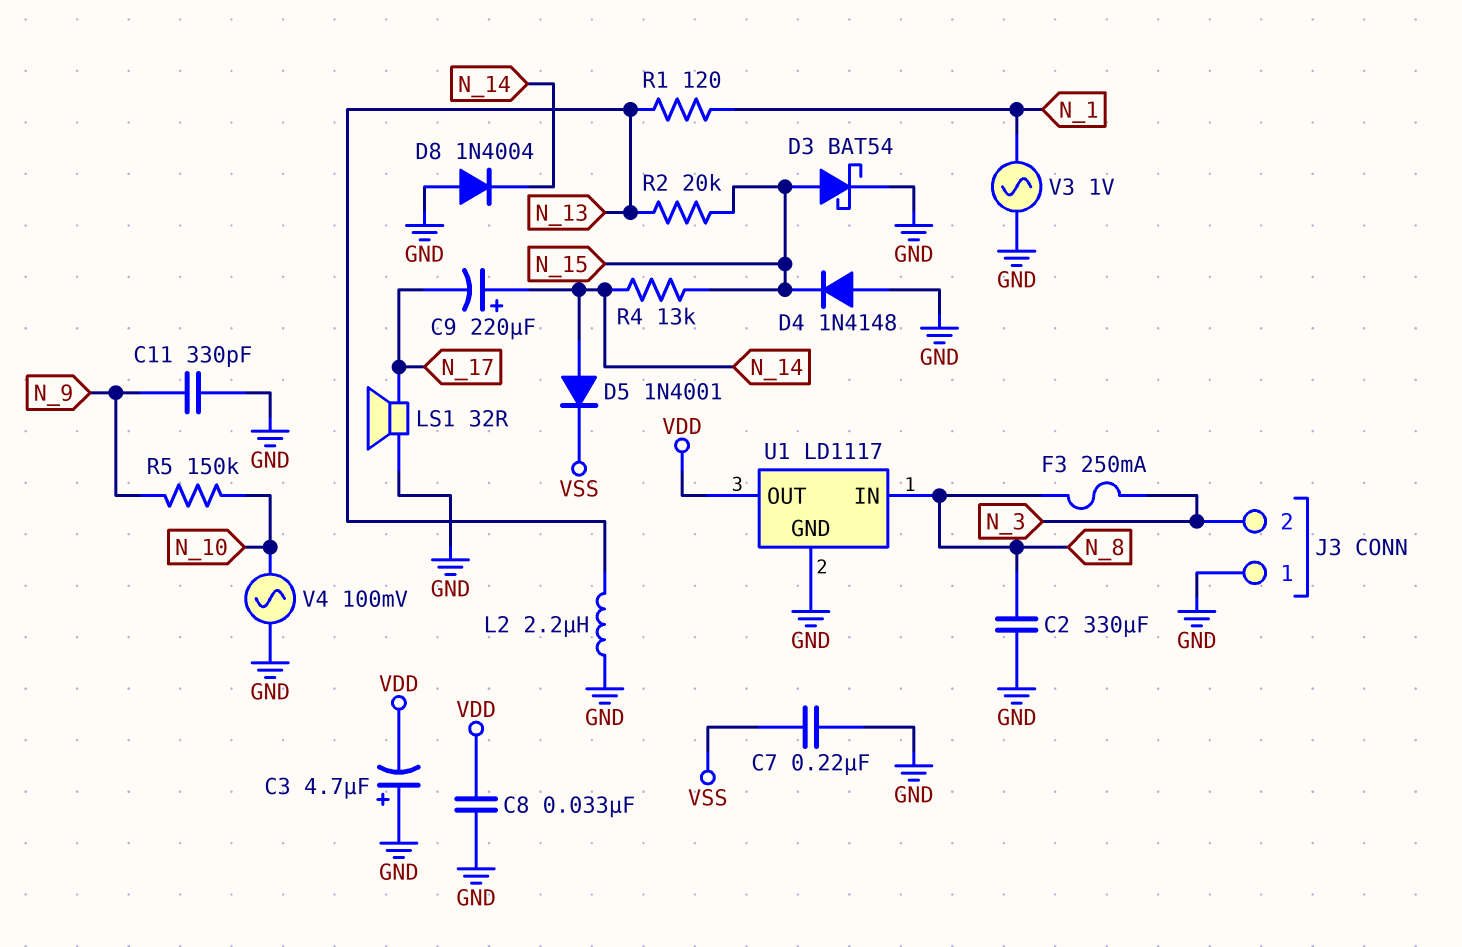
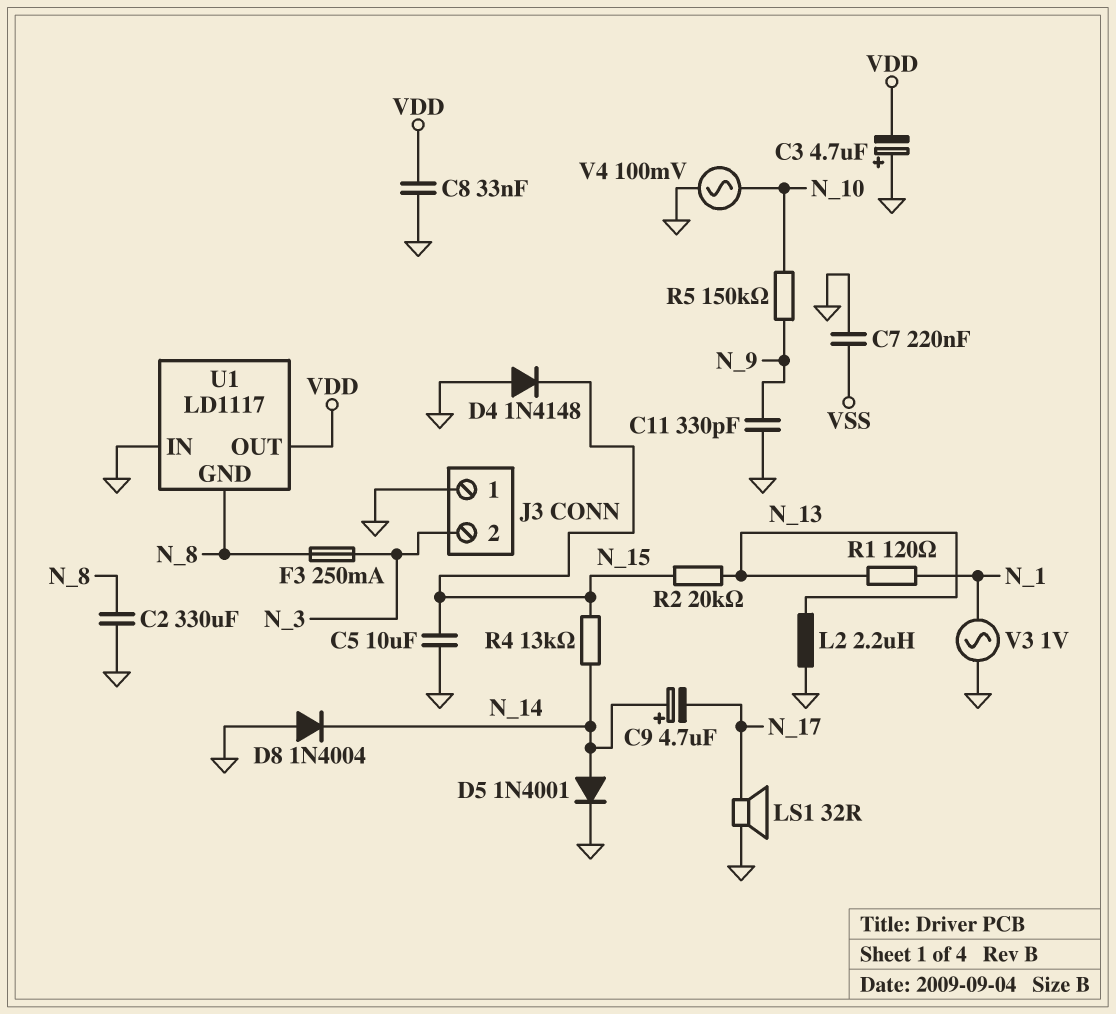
C5: none -> 10uF (GND, N_15)
C9: 220uF (plus N_14, minus N_17) -> 4.7uF (plus N_14, minus N_17)
D3: schottky BAT54 (A N_15, K GND) -> none
D5: diode 1N4001 (A N_14, K VSS) -> diode 1N4001 (A N_14, K GND)
U1 pin GND: GND -> N_8
U1 pin IN: N_8 -> GND

